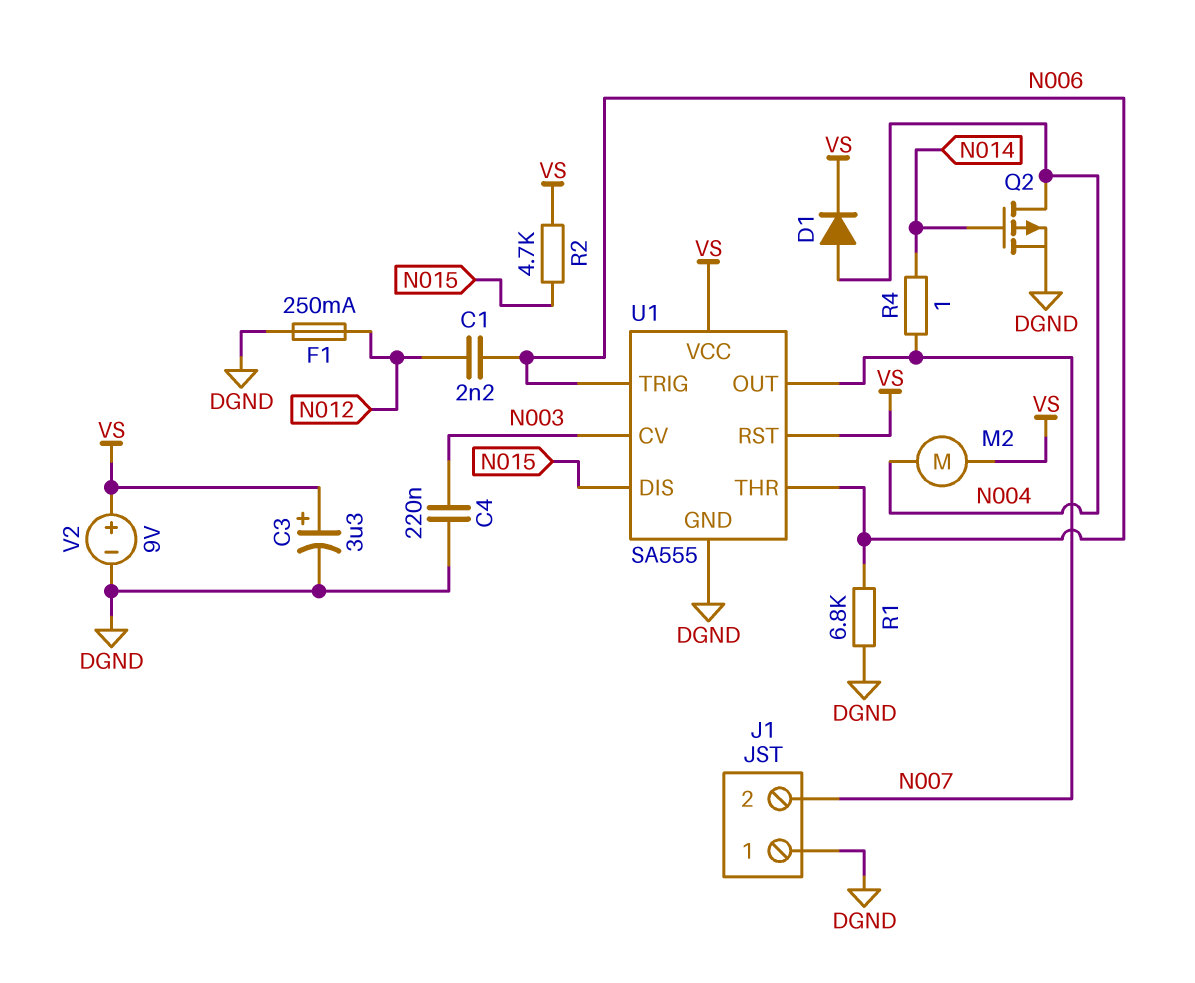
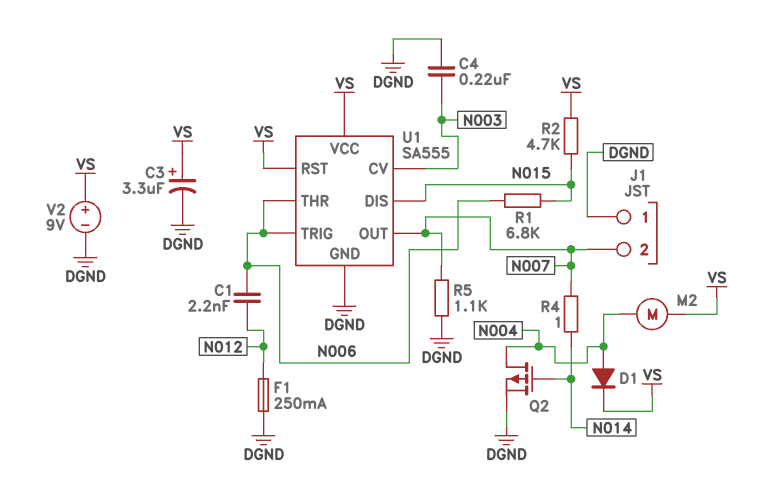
R1: 6.8k (DGND, N006) -> 6.8k (N006, N015)
R5: none -> 1.1k (DGND, N007)

